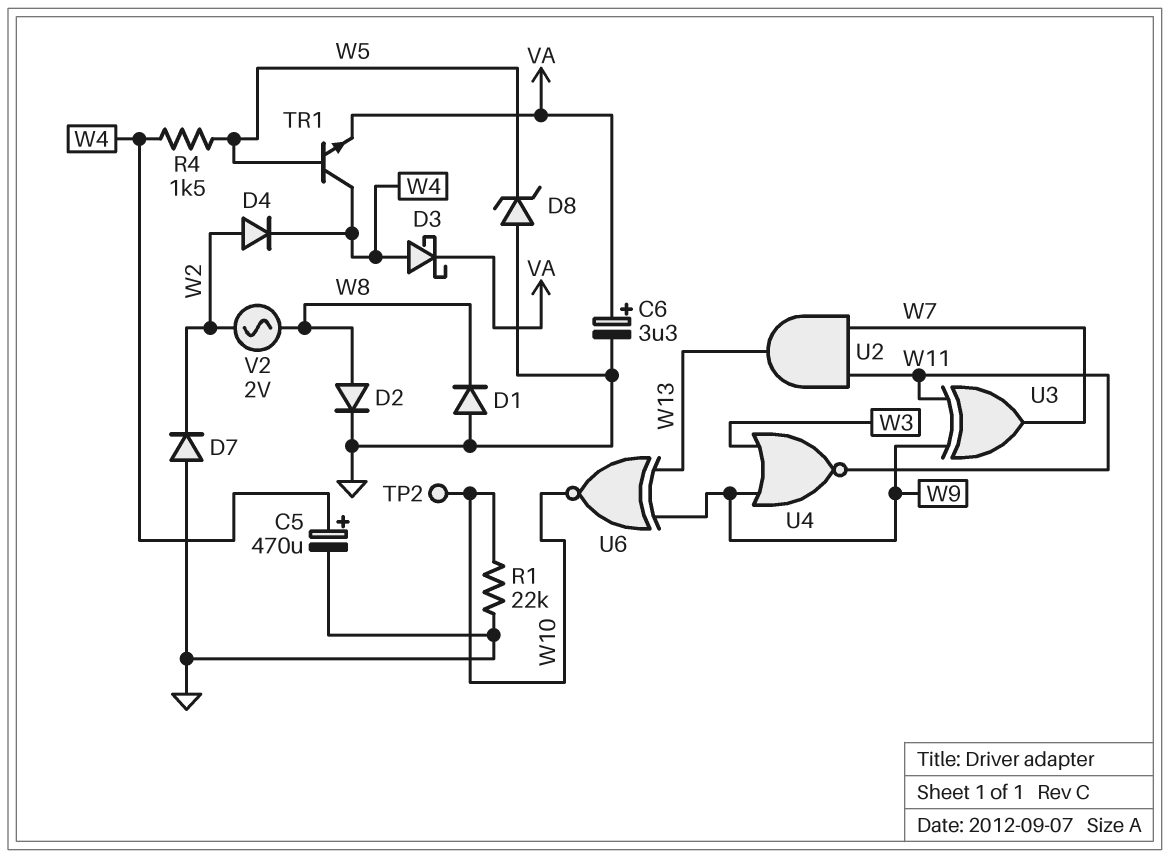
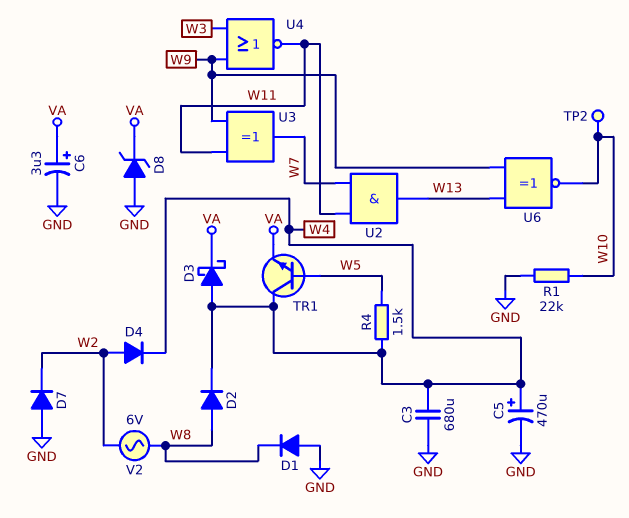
C3: none -> 680uF (GND, W4)
D2: diode (A W8, K GND) -> diode (A W8, K W4)
D8: zener (A GND, K W5) -> zener (A GND, K VA)
V2: AC 2V (W2, W8) -> AC 6V (W2, W8)

